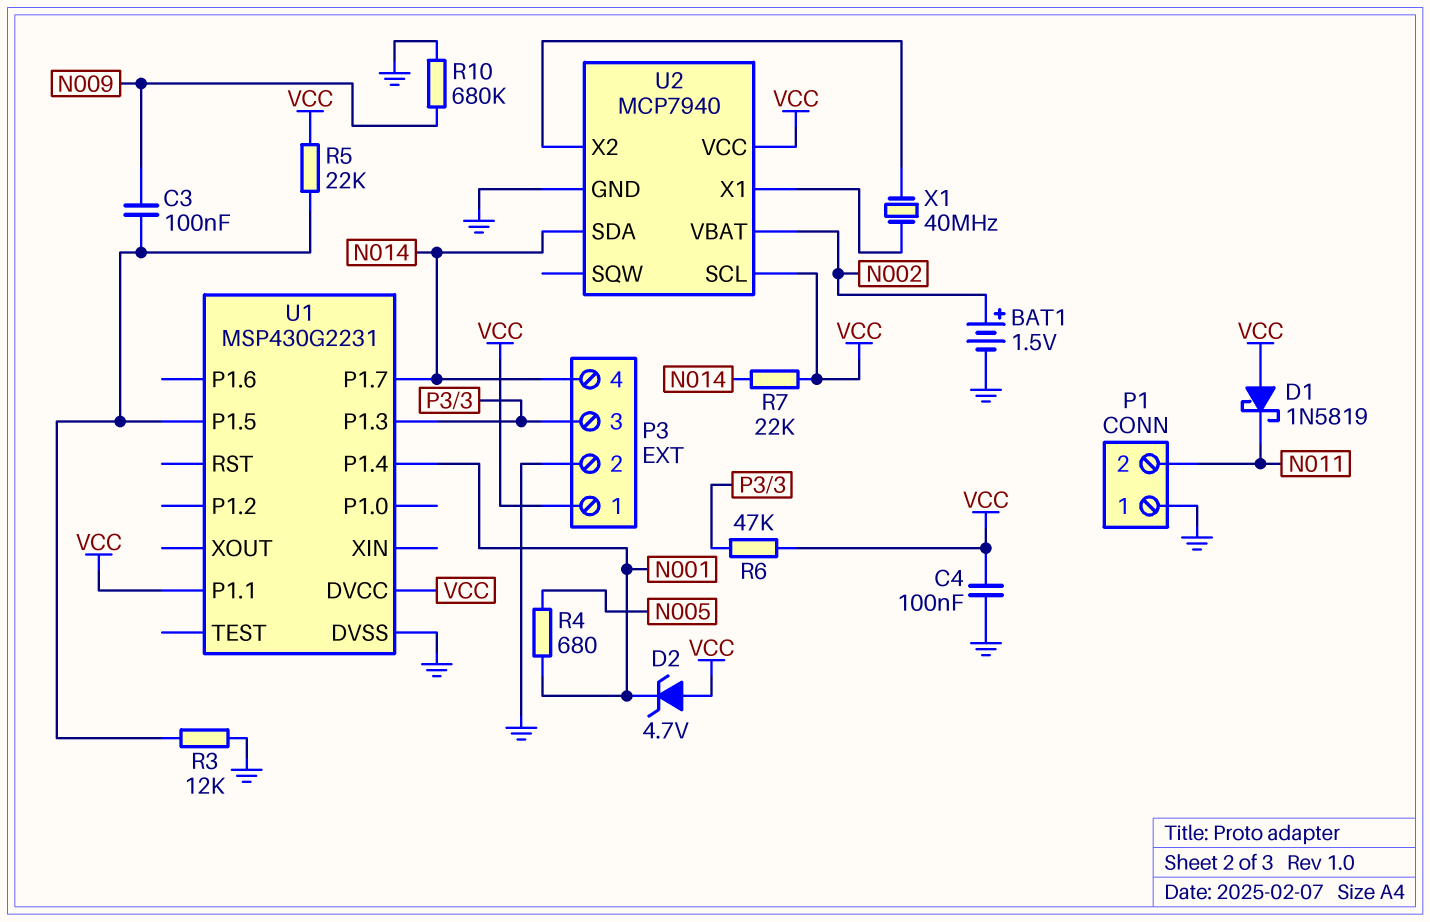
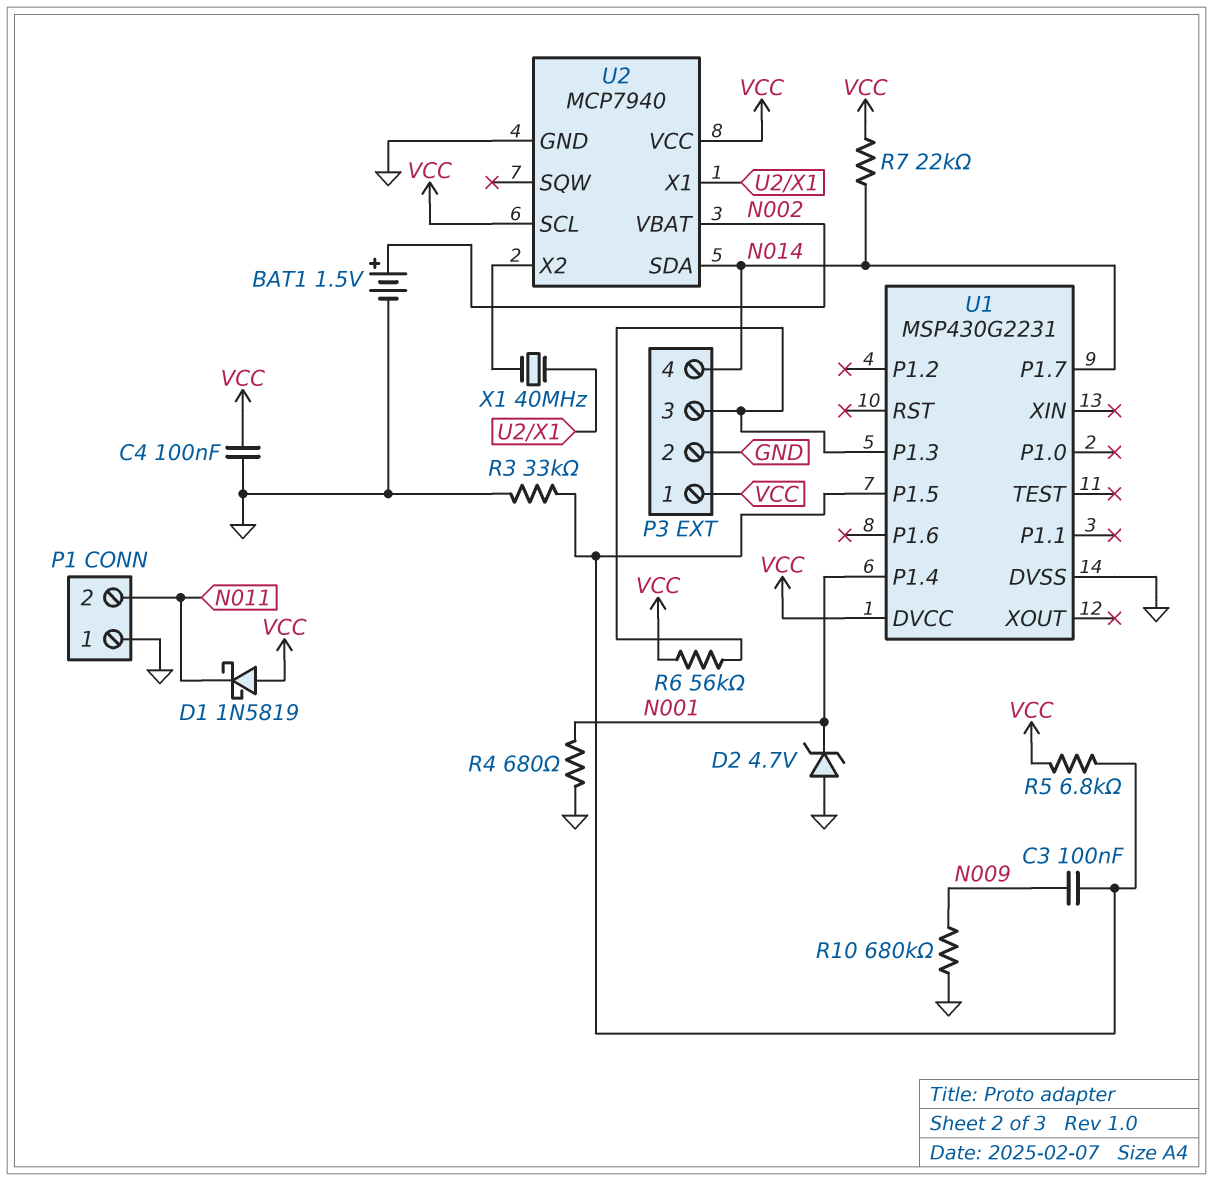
D2: zener 4.7V (A VCC, K N001) -> zener 4.7V (A GND, K N001)
R3: 12k (GND, U1/P1.5) -> 33k (GND, U1/P1.5)
R4: 680 (N001, N005) -> 680 (GND, N001)
R5: 22k (U1/P1.5, VCC) -> 6.8k (U1/P1.5, VCC)
R6: 47k (P3/3, VCC) -> 56k (P3/3, VCC)
U1 pin P1.1: VCC -> none

